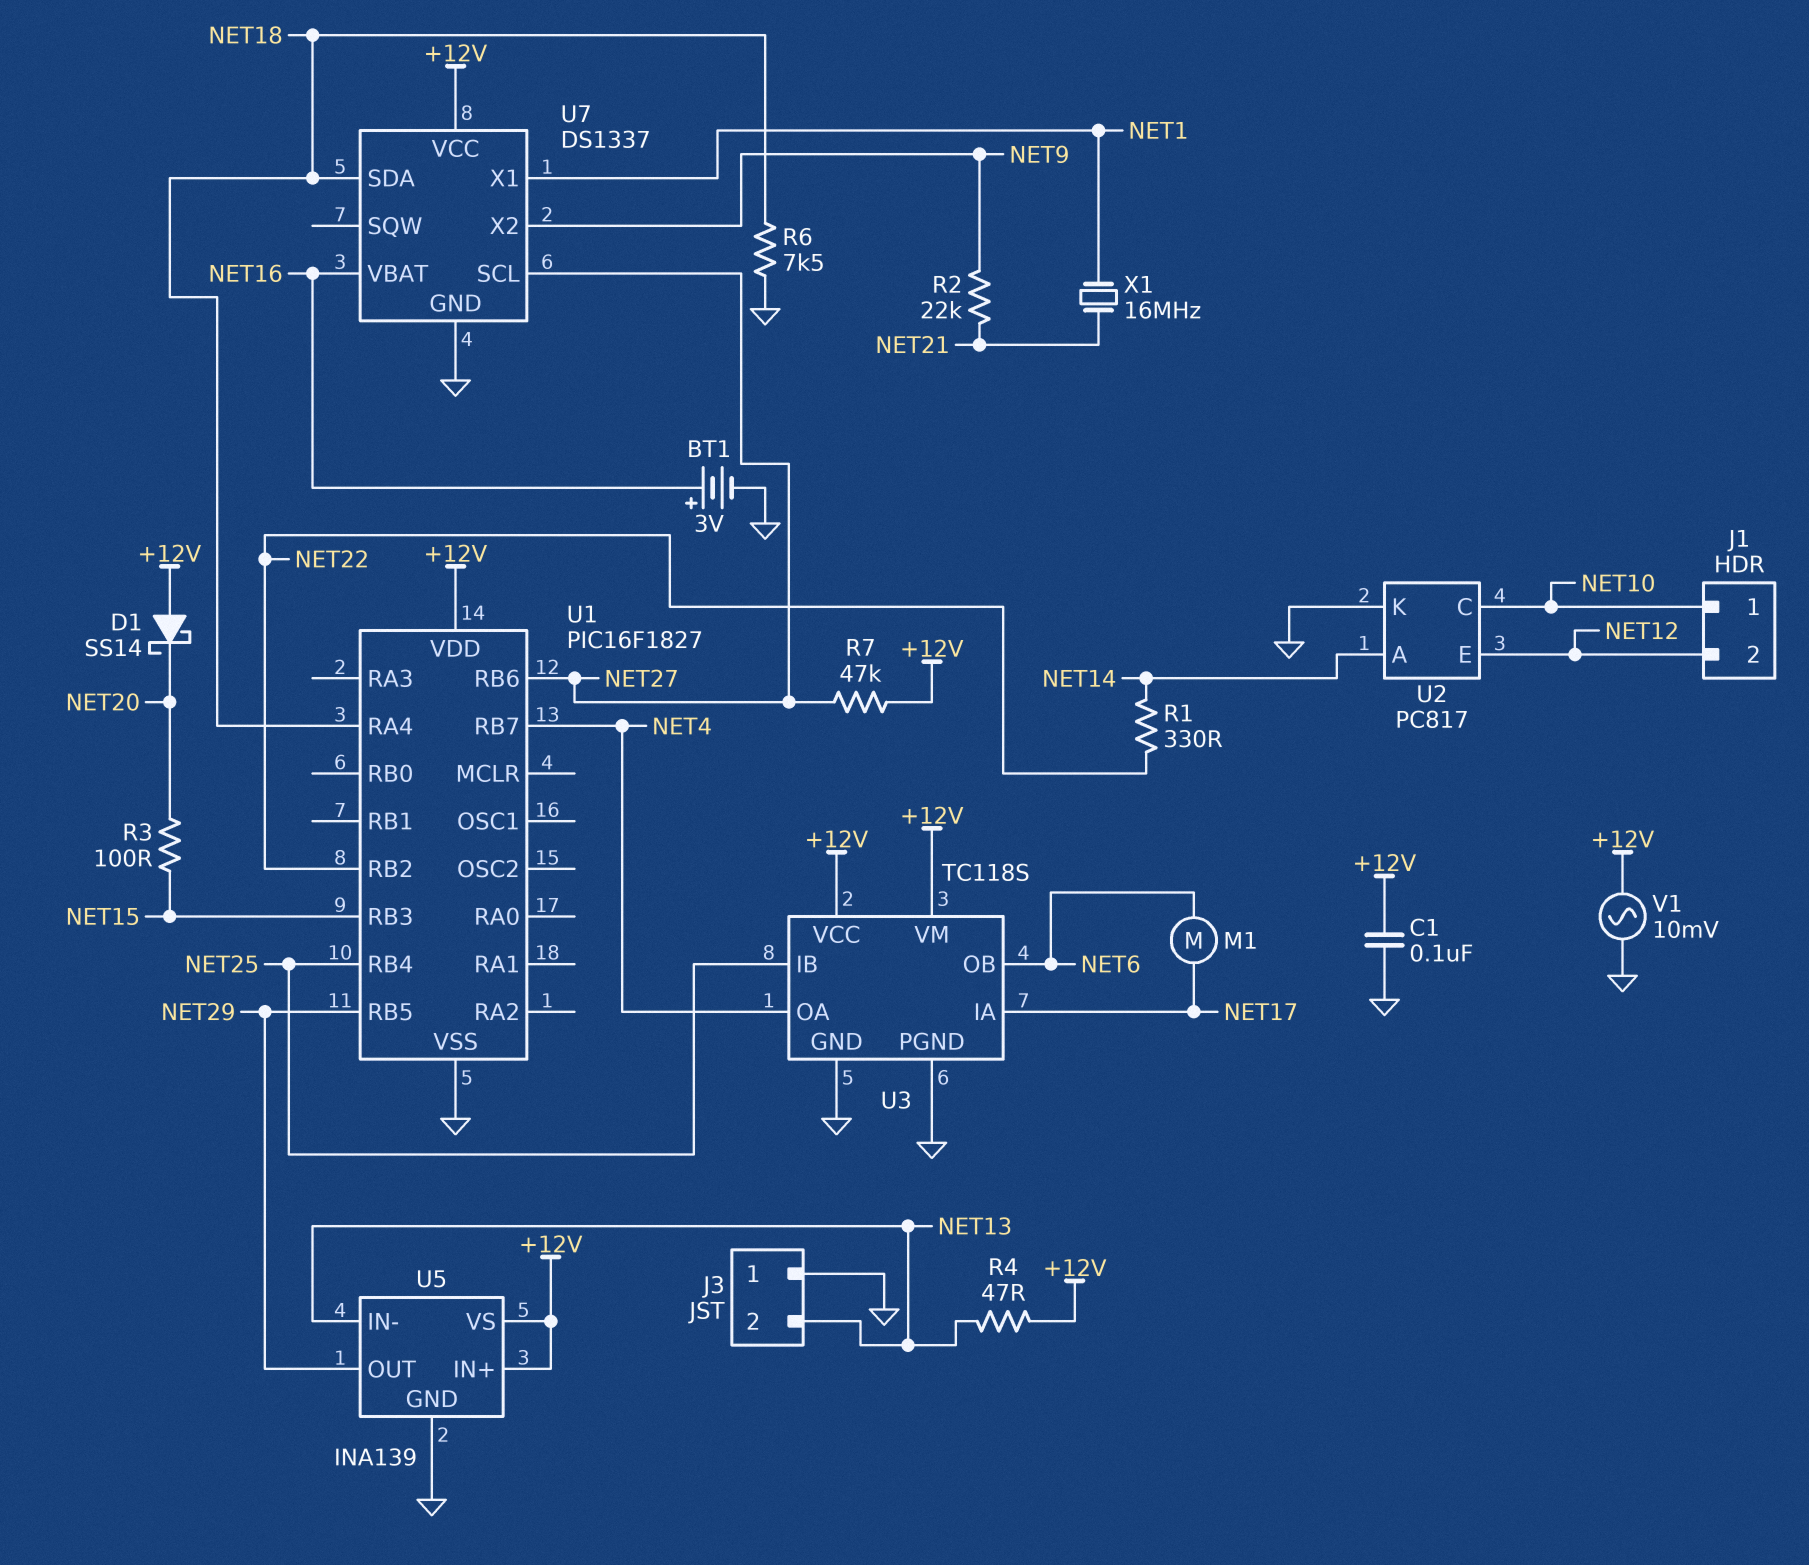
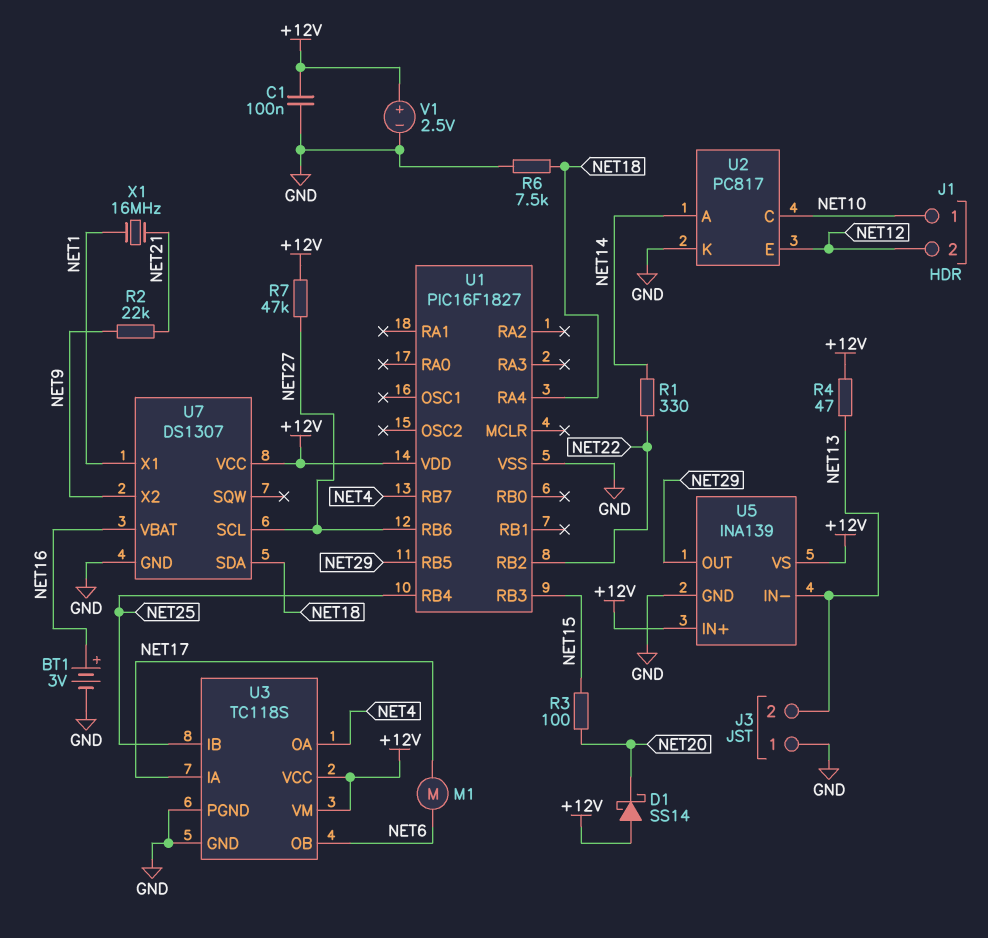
U7: DS1337 -> DS1307
V1: AC 10mV (+12V, GND) -> 2.5V (plus +12V, minus GND)

